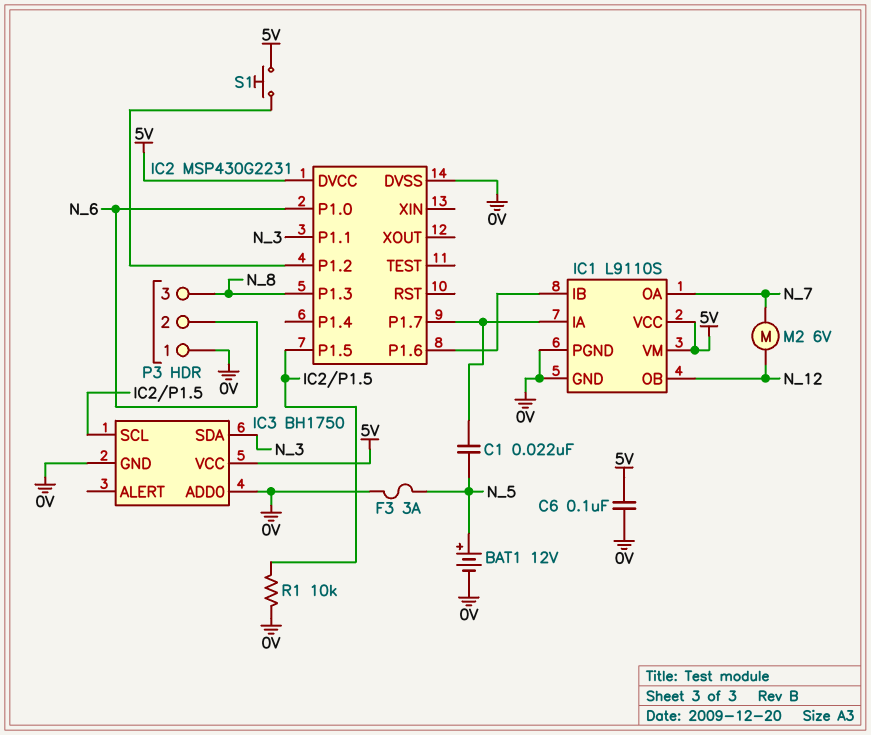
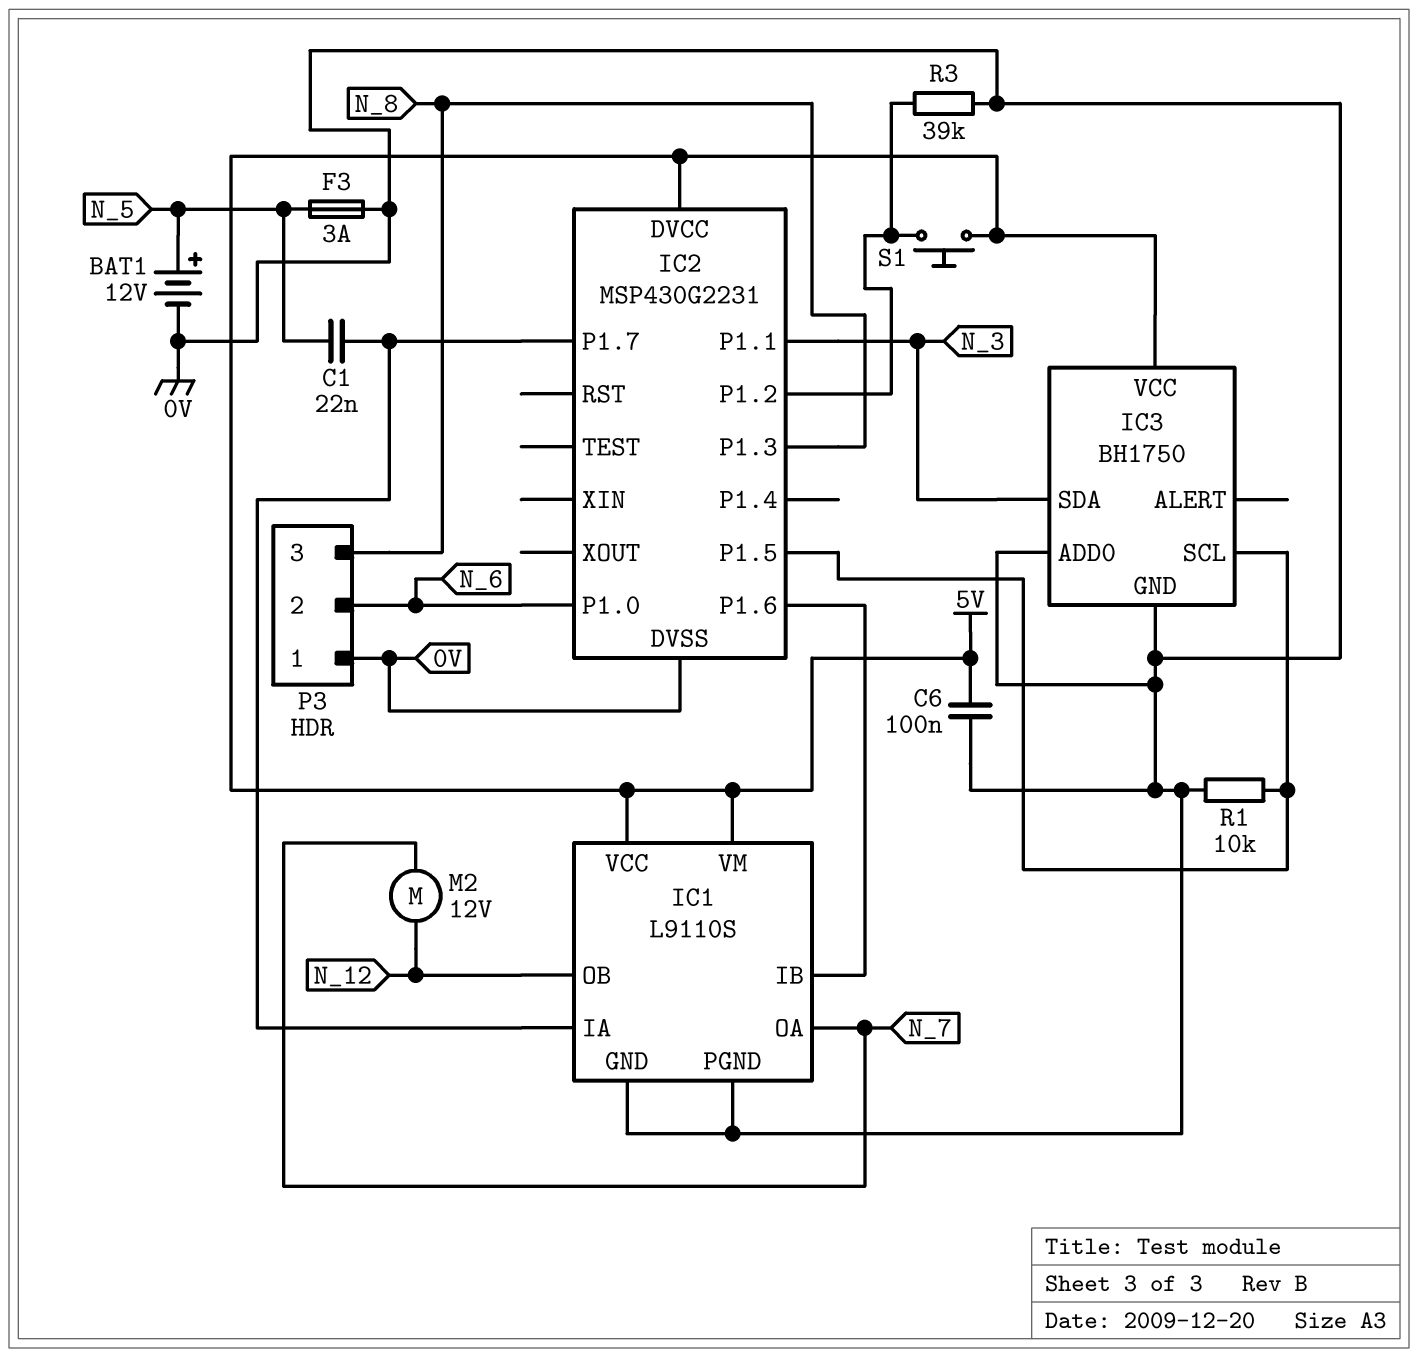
M2: motor 6V (N_7, N_12) -> motor 12V (N_7, N_12)
R3: none -> 39k (0V, IC2/P1.2)

